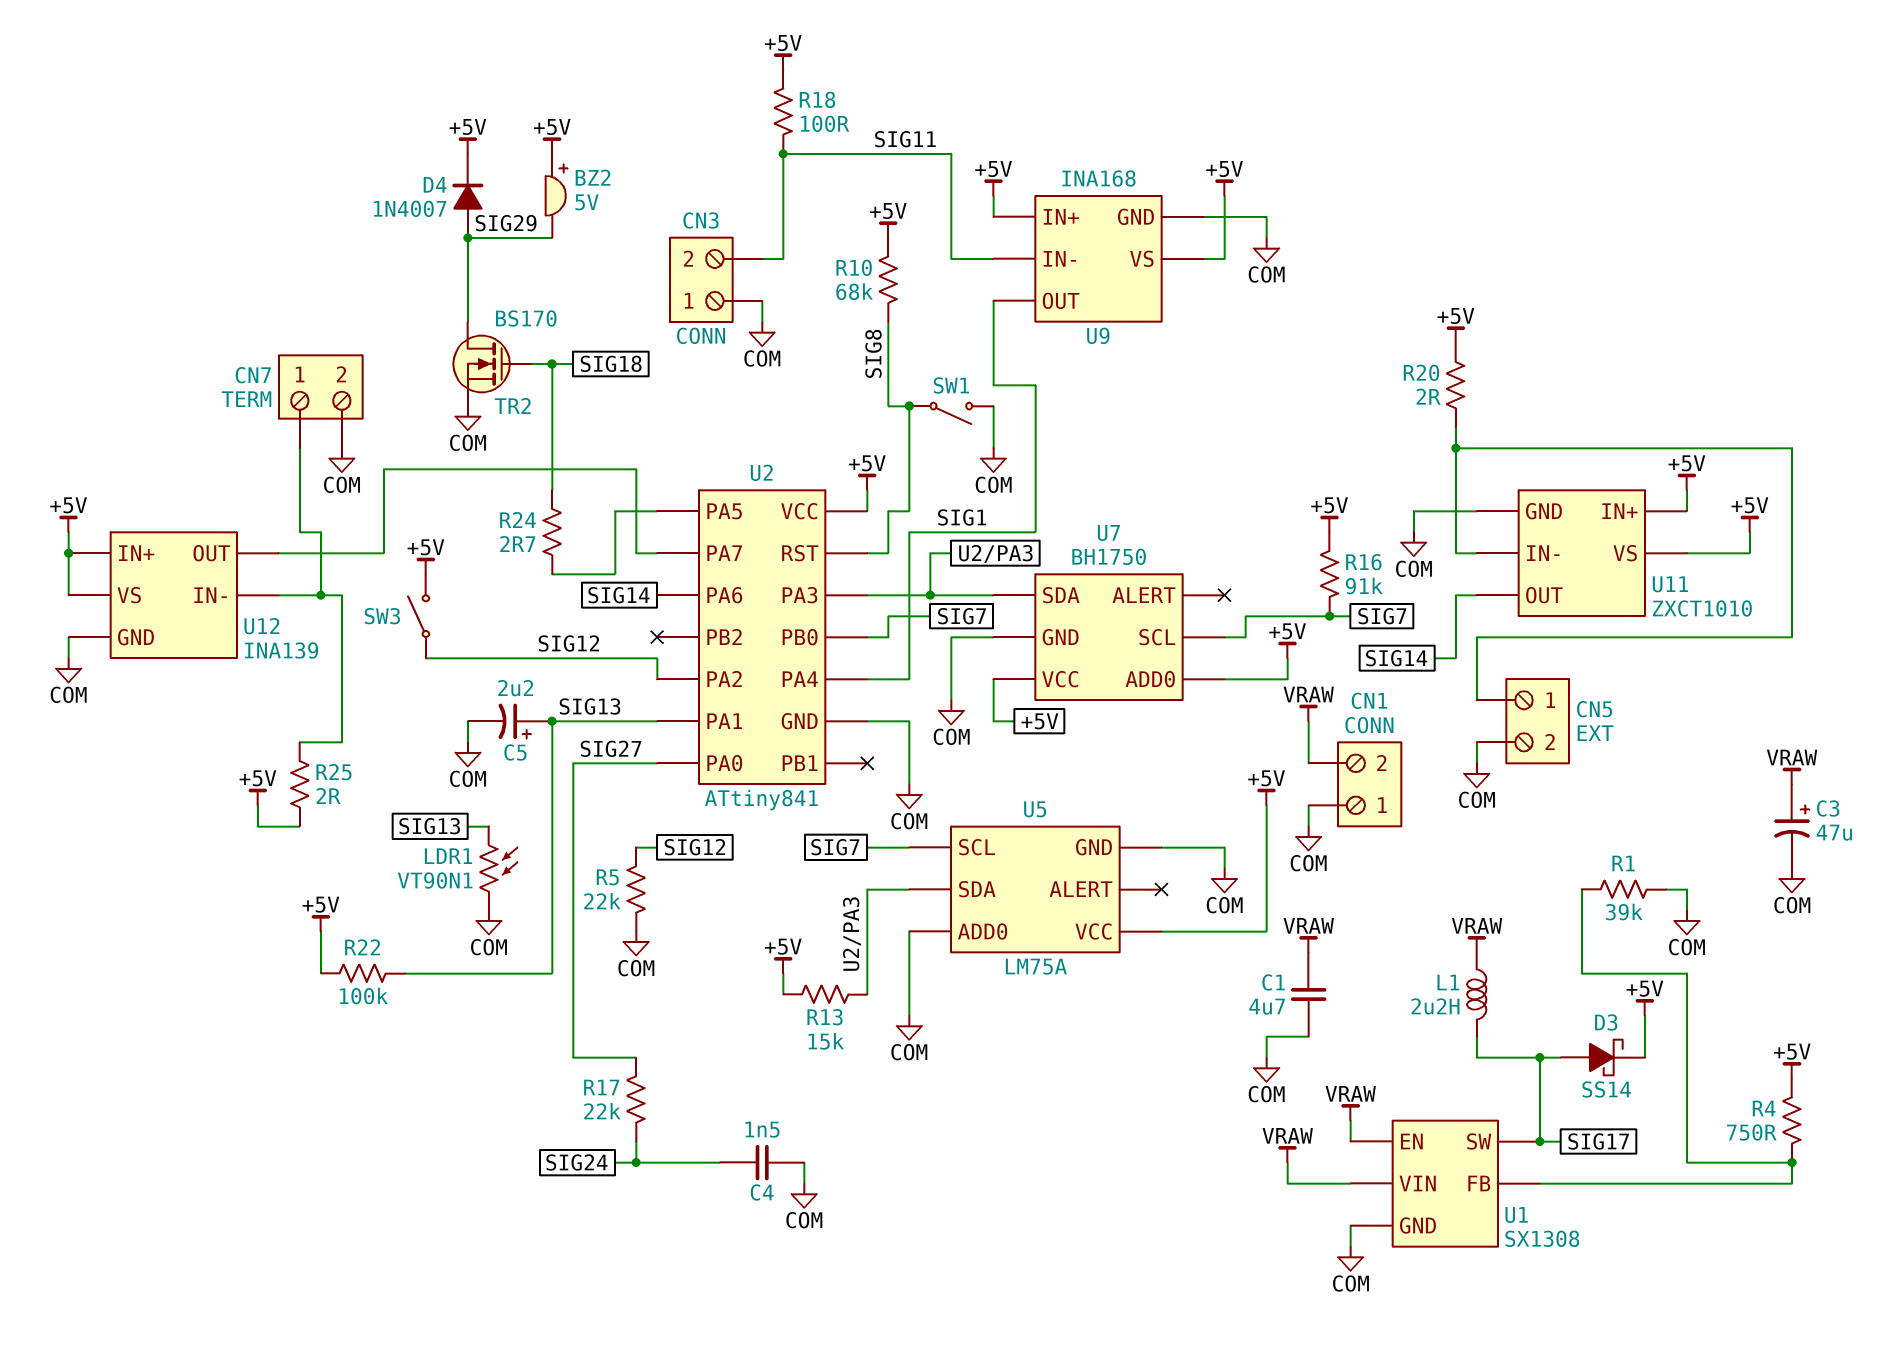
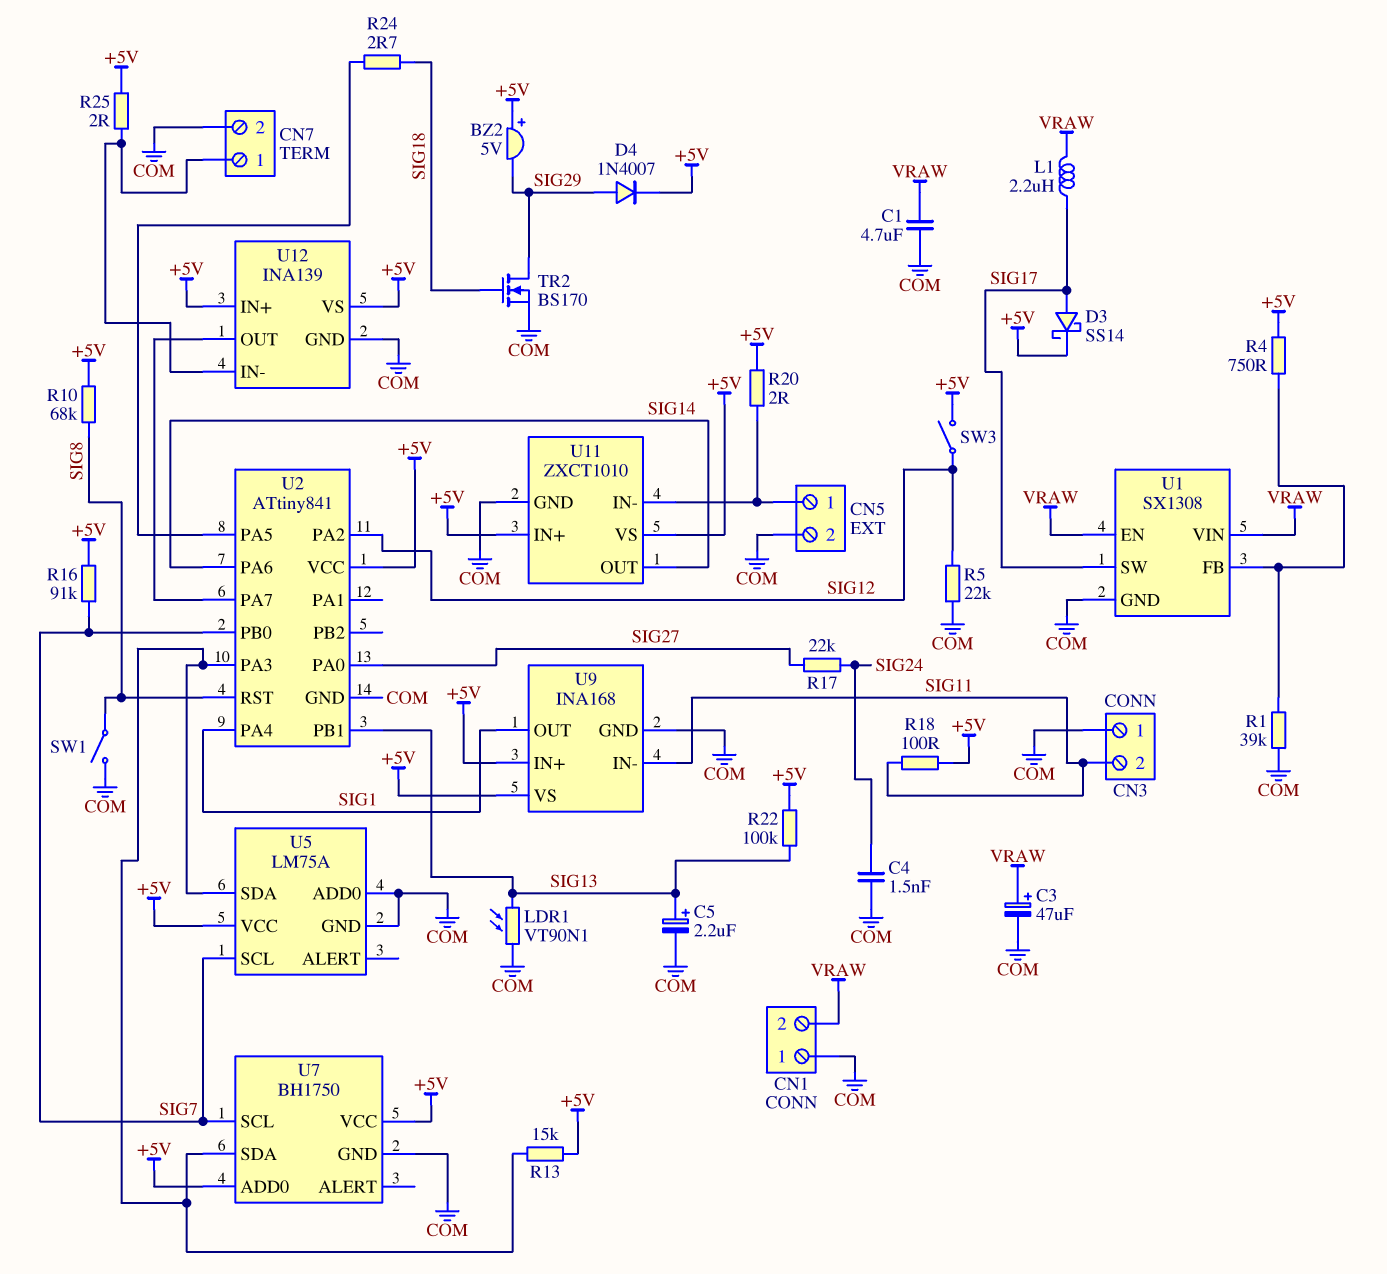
U2 pin PA1: SIG13 -> none
U2 pin PB1: none -> SIG13

